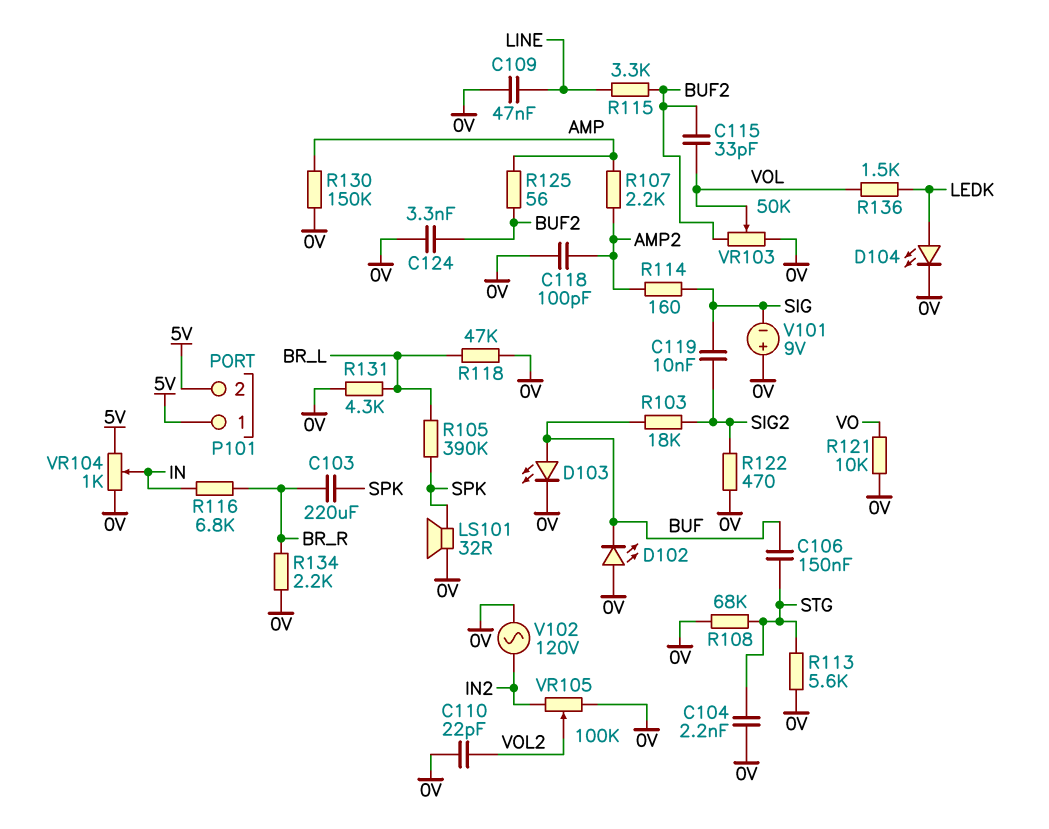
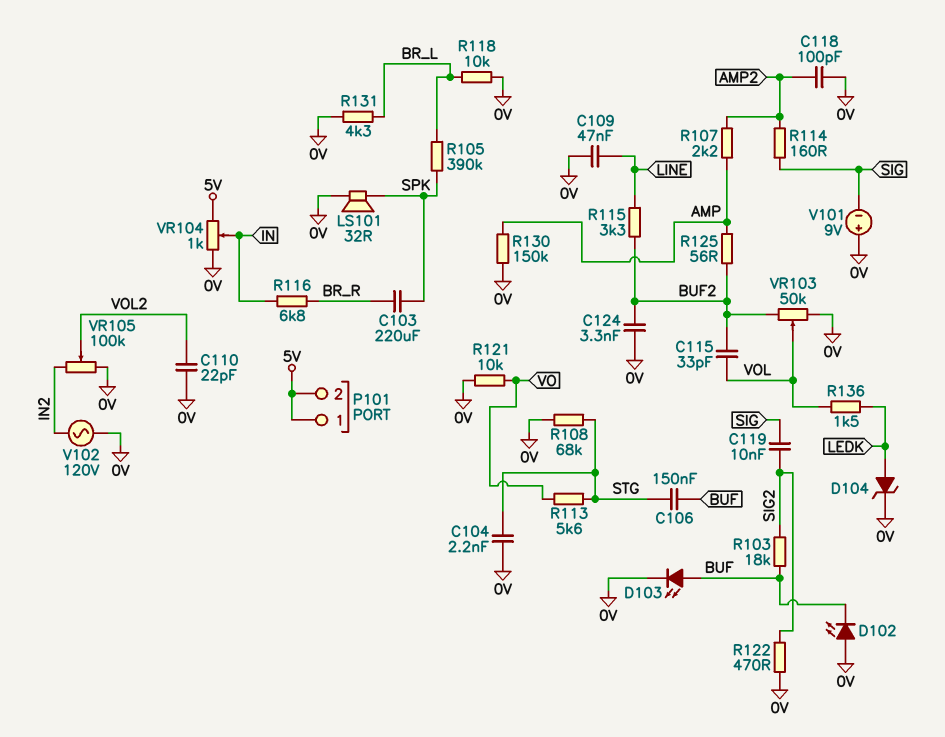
D104: LED (A LEDK, K 0V) -> zener (A LEDK, K 0V)
R113: 5.6k (0V, STG) -> 5.6k (STG, VO)
R118: 47k (0V, BR_L) -> 10k (0V, BR_L)
R134: 2.2k (0V, BR_R) -> none

